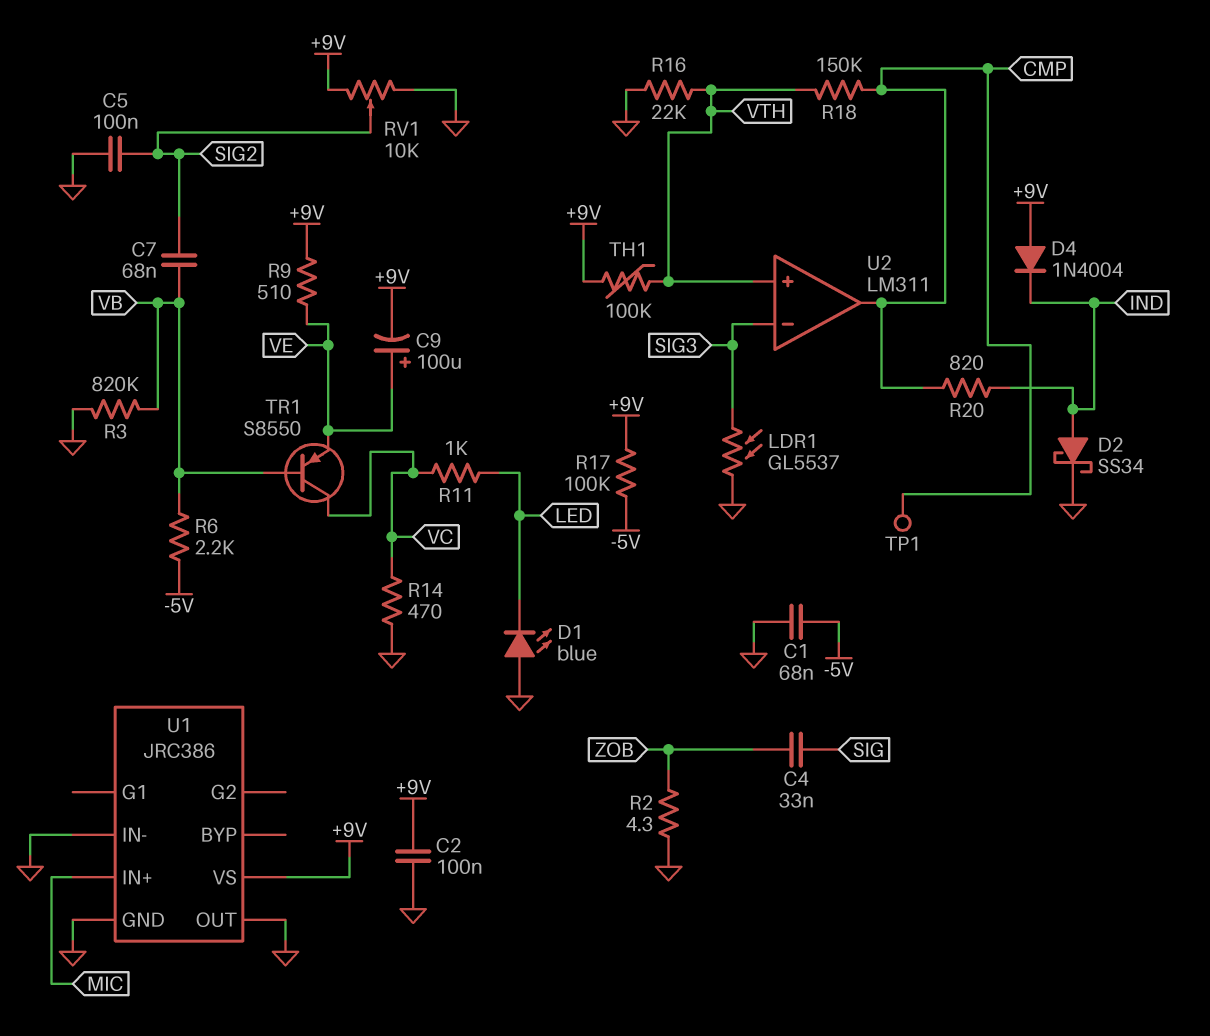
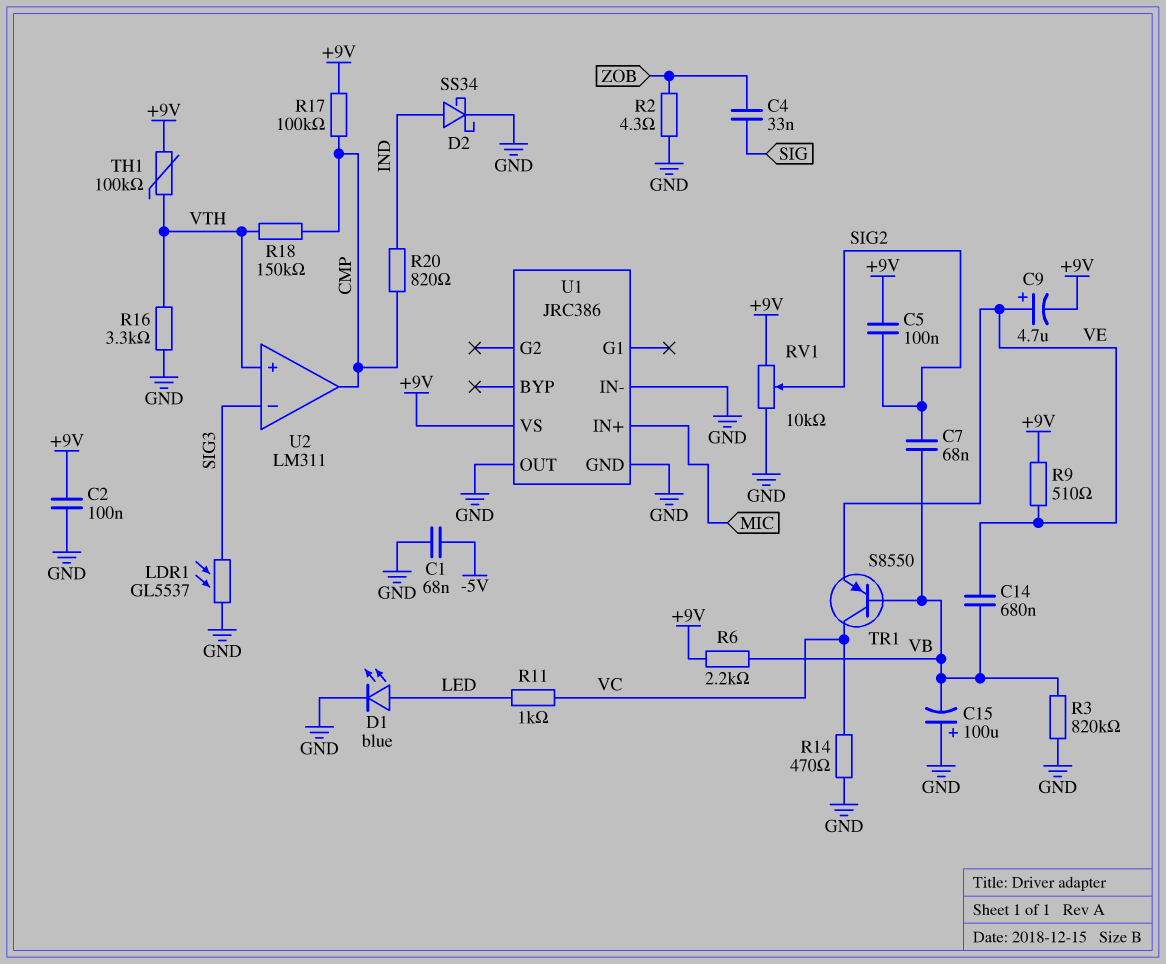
C5: 100nF (GND, SIG2) -> 100nF (+9V, SIG2)
C9: 100uF (plus VE, minus +9V) -> 4.7uF (plus VE, minus +9V)
C14: none -> 680nF (VB, VE)
C15: none -> 100uF (plus GND, minus VB)
D1: LED blue (A GND, K LED) -> LED blue (A LED, K GND)
D4: diode 1N4004 (A +9V, K IND) -> none
R6: 2.2k (-5V, VB) -> 2.2k (+9V, VB)
R16: 22k (GND, VTH) -> 3.3k (GND, VTH)
R17: 100k (+9V, -5V) -> 100k (+9V, CMP)
TP1: test point (CMP) -> none

